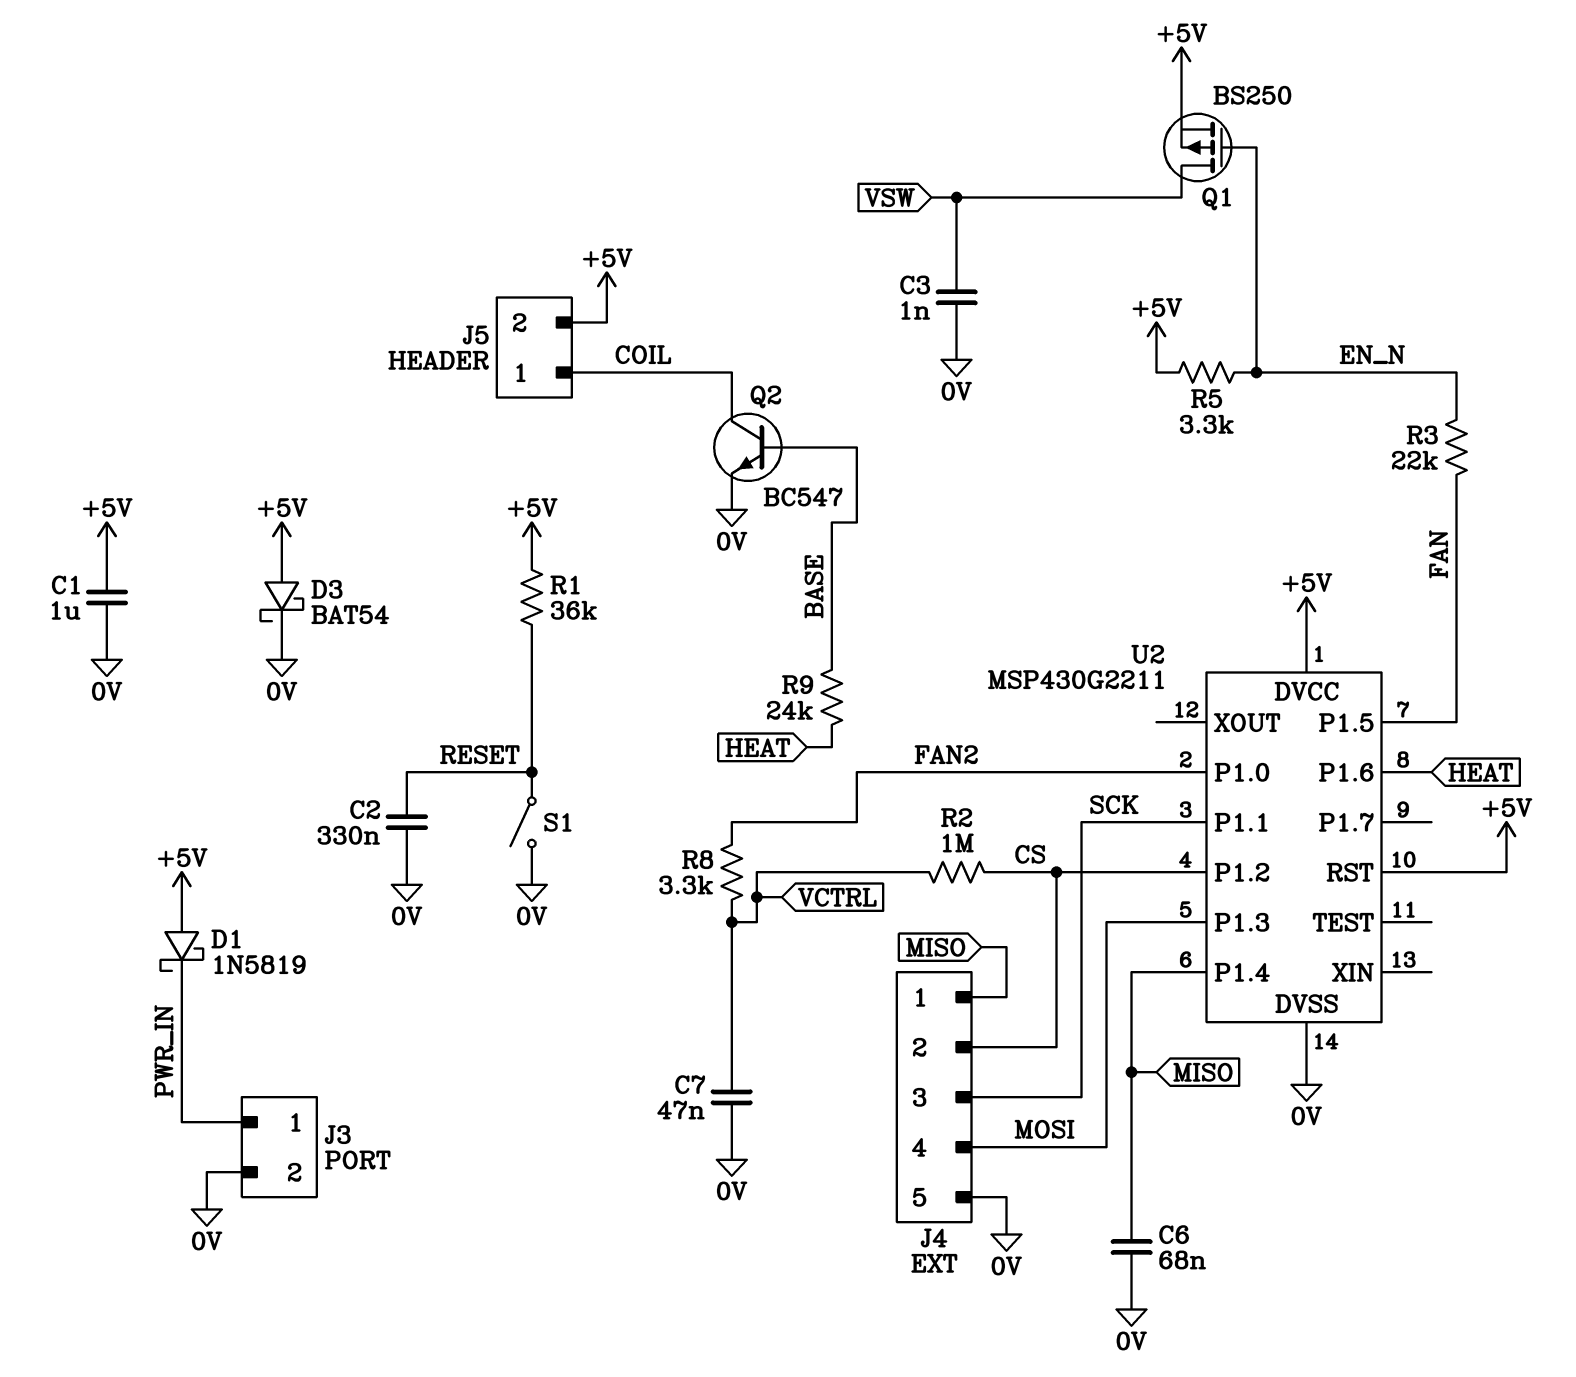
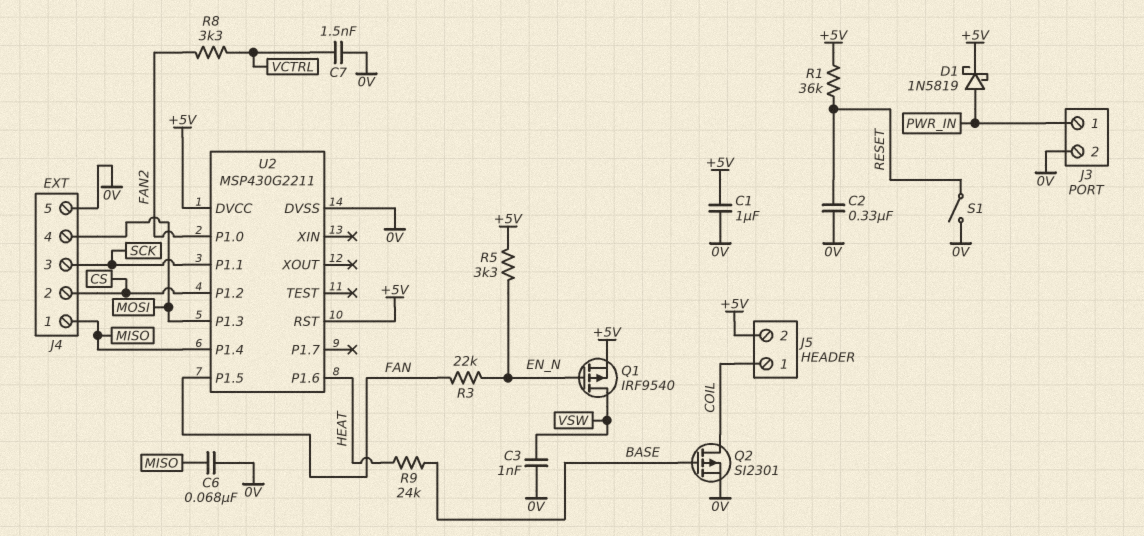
C7: 47nF (0V, VCTRL) -> 1.5nF (0V, VCTRL)
D1: schottky 1N5819 (A +5V, K PWR_IN) -> schottky 1N5819 (A PWR_IN, K +5V)
D3: schottky BAT54 (A +5V, K 0V) -> none
Q1: PMOS BS250 (G EN_N, D VSW, S +5V) -> PMOS IRF9540 (G EN_N, D VSW, S +5V)
Q2: NPN BC547 (B BASE, C COIL, E 0V) -> PMOS SI2301 (G BASE, D COIL, S 0V)
R2: 1M (CS, VCTRL) -> none

